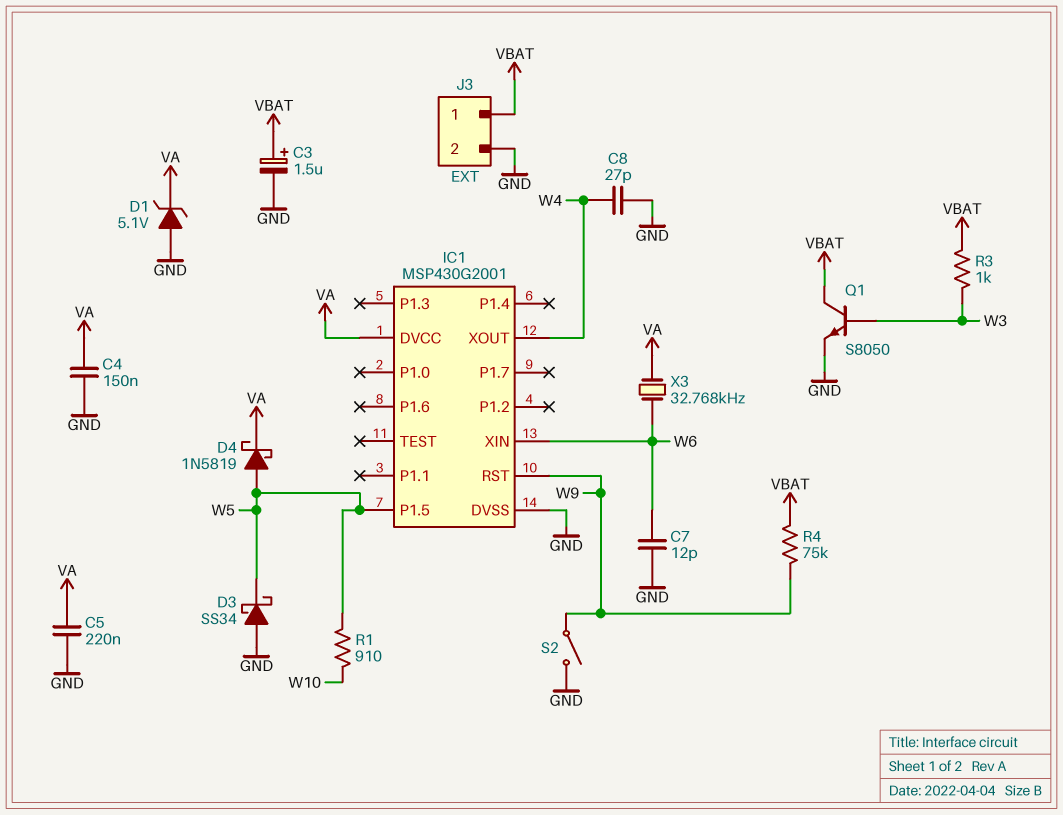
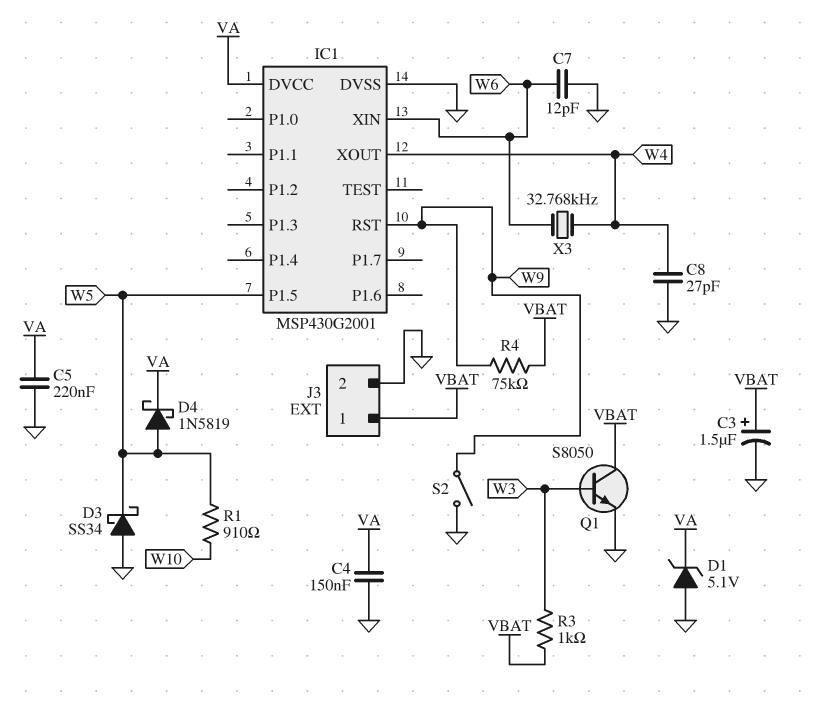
X3: 32.768kHz (VA, W6) -> 32.768kHz (W4, W6)

